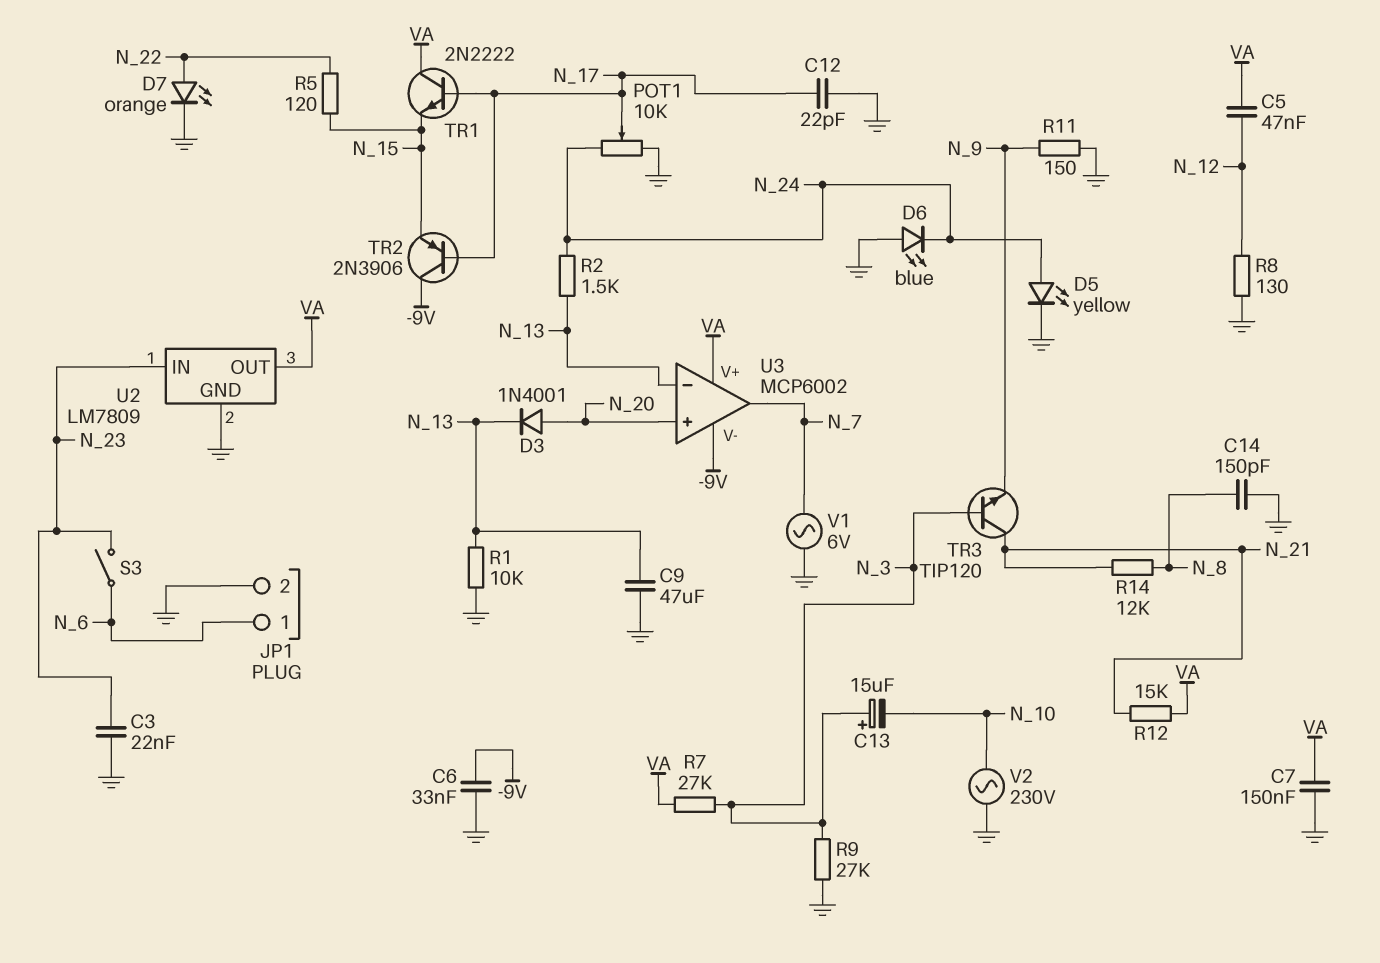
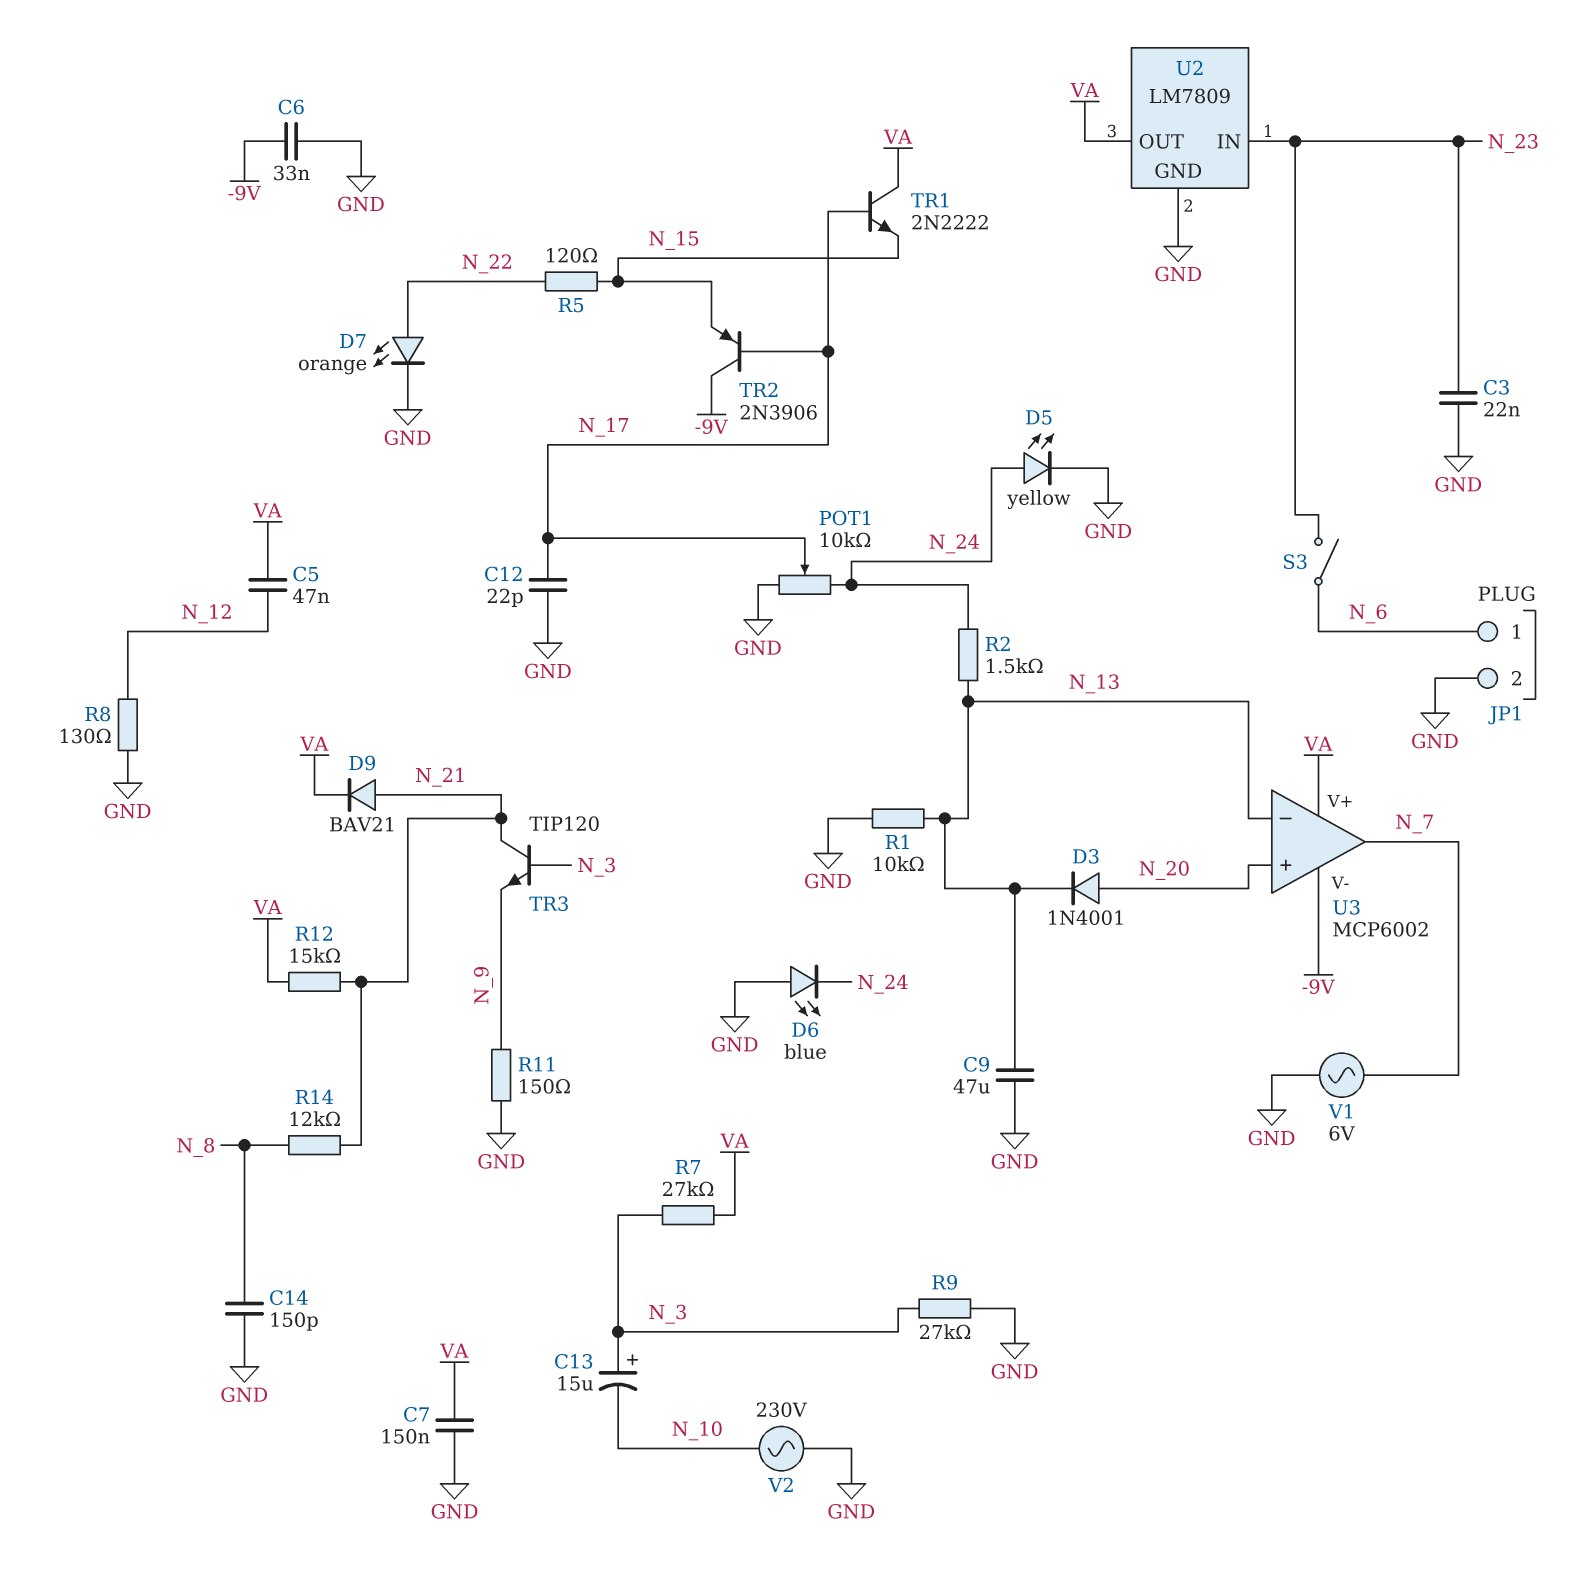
D9: none -> diode BAV21 (A N_21, K VA)

